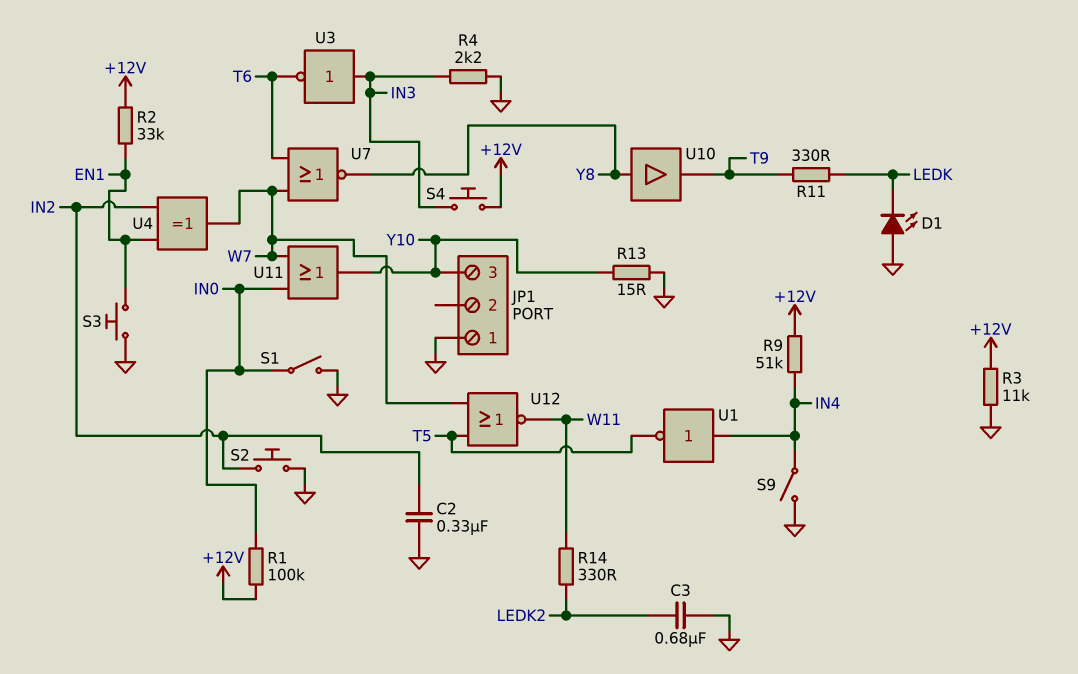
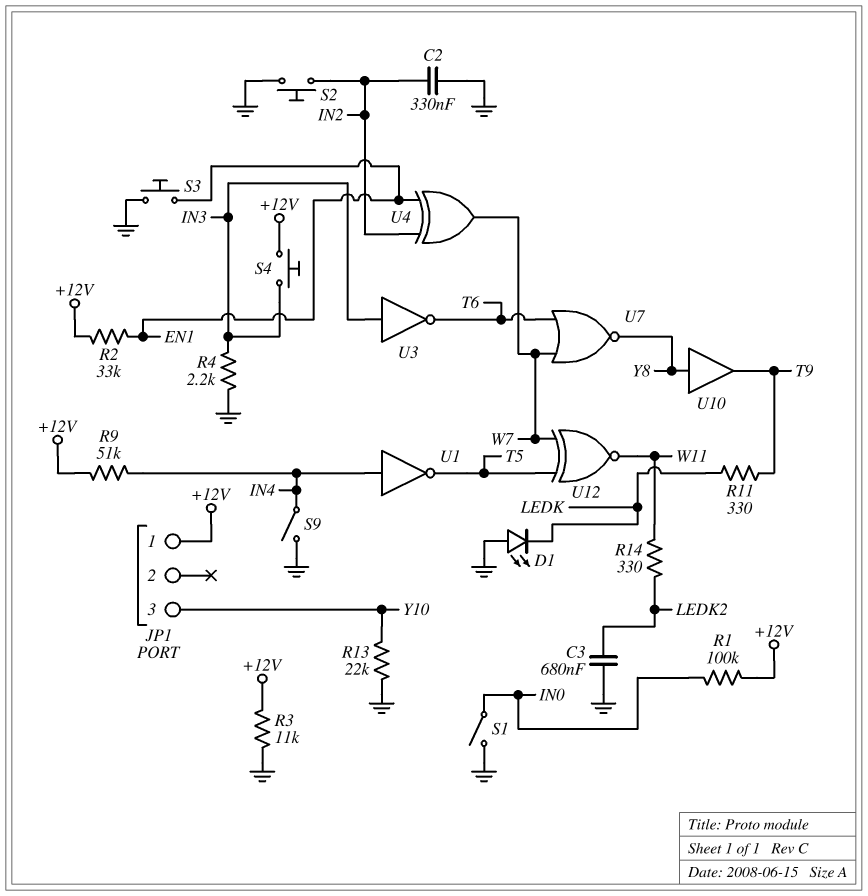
JP1 pin 1: GND -> +12V
R13: 15 (GND, Y10) -> 22k (GND, Y10)
U11: OR (in IN0, in W7, out Y10) -> none
U12: NOR (in T5, in W7, out W11) -> XNOR (in T5, in W7, out W11)

